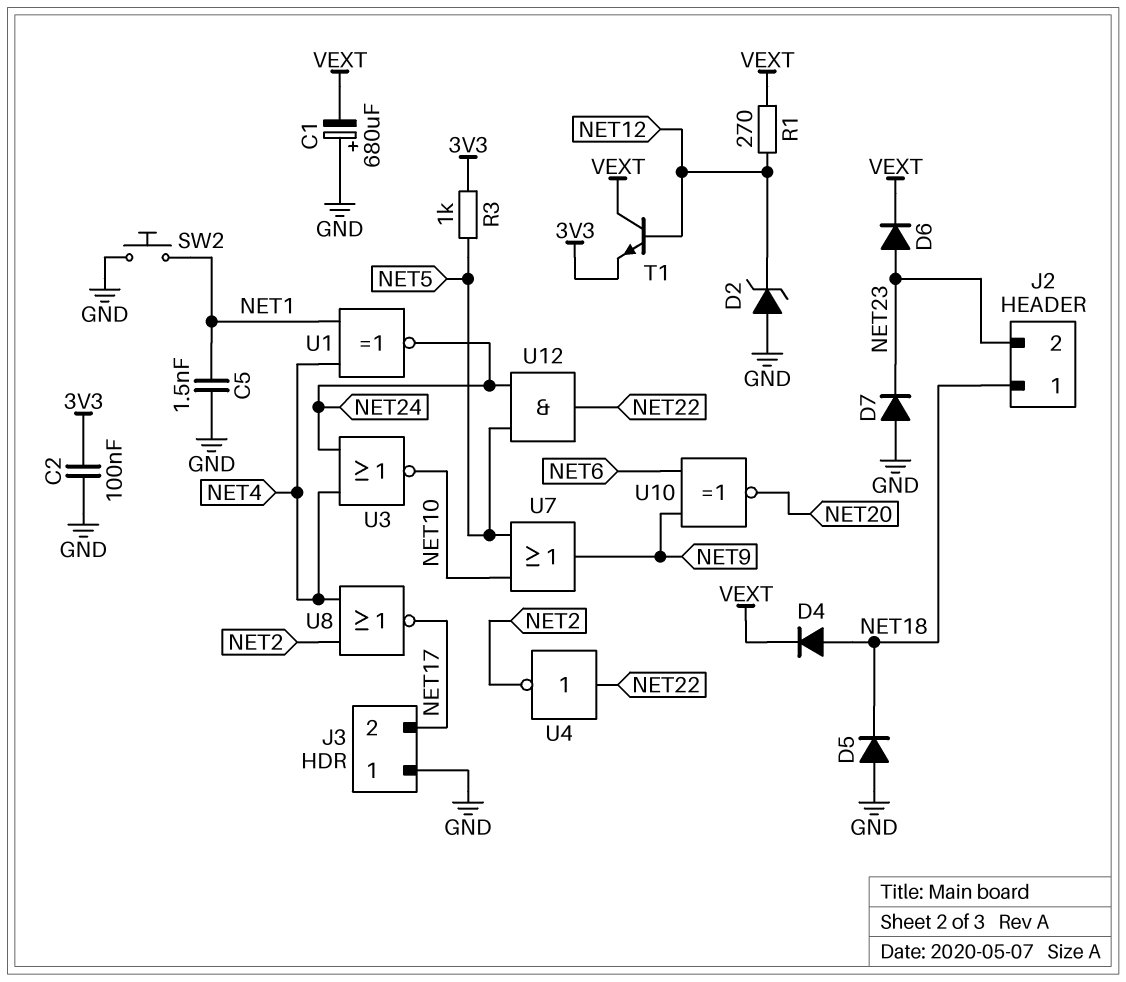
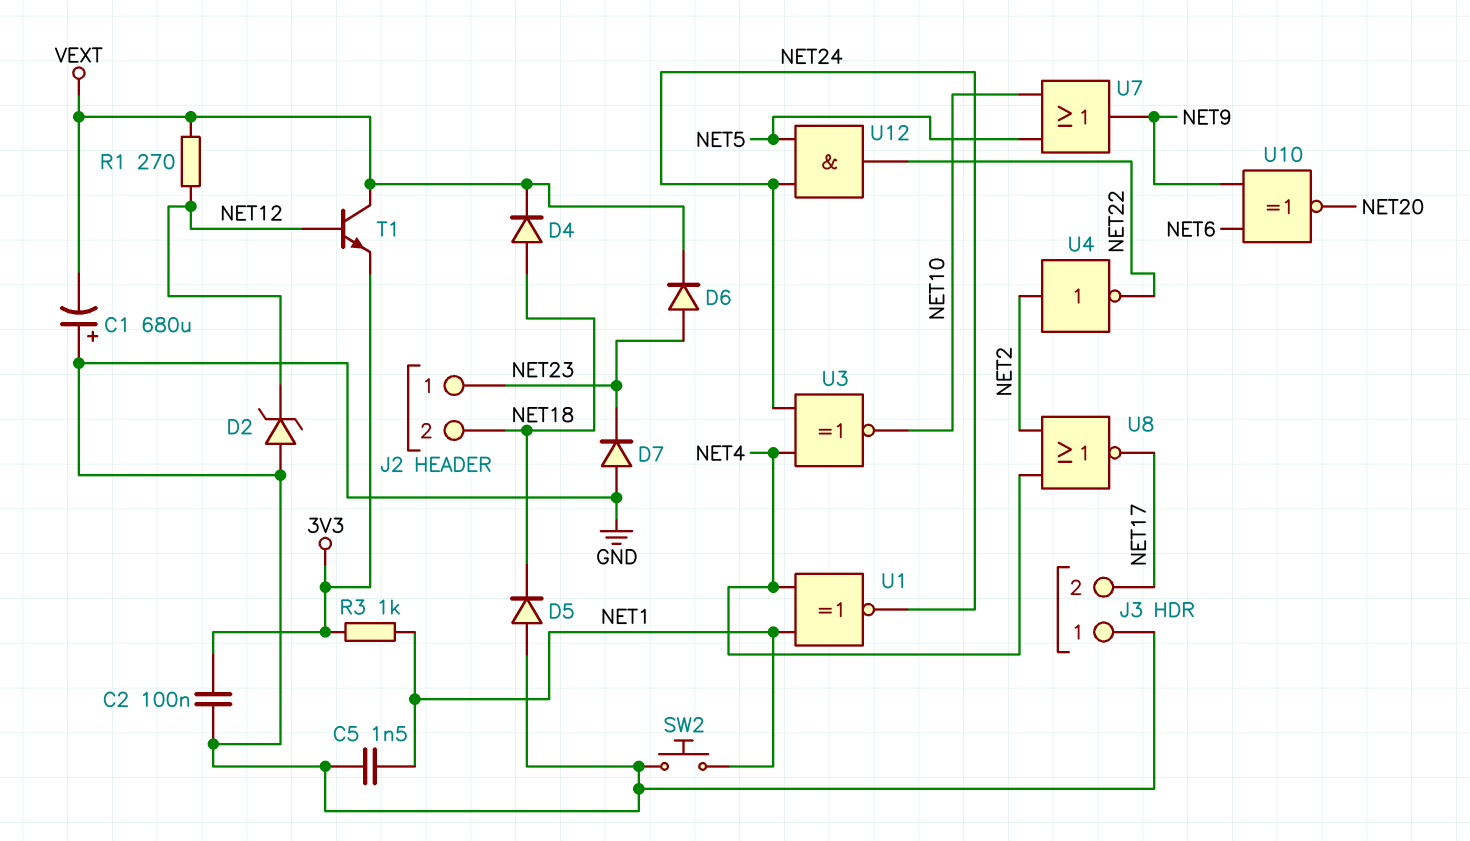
J2 pin 1: NET18 -> NET23
J2 pin 2: NET23 -> NET18
R3: 1k (3V3, NET5) -> 1k (3V3, NET1)
U3: NOR (in NET4, in NET24, out NET10) -> XNOR (in NET4, in NET24, out NET10)
U4: NOT (in NET22, out NET2) -> NOT (in NET2, out NET22)

